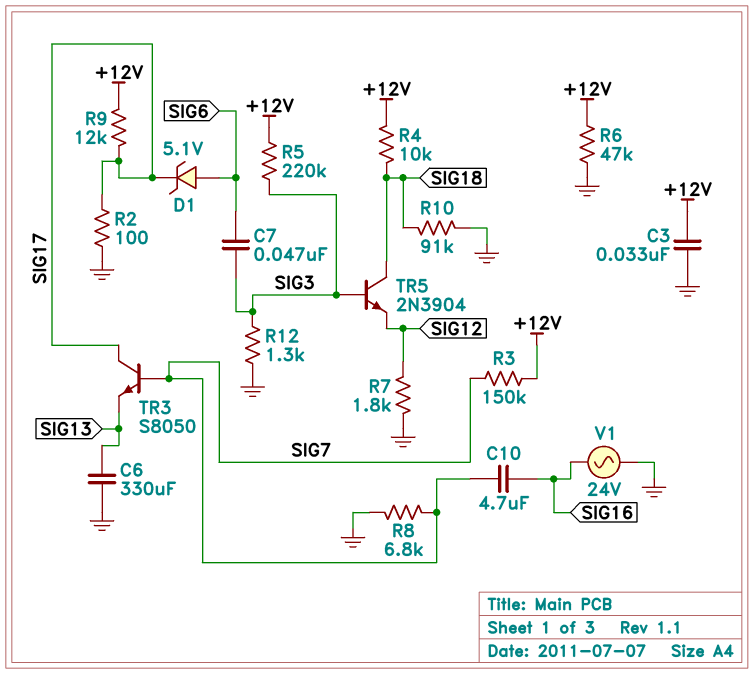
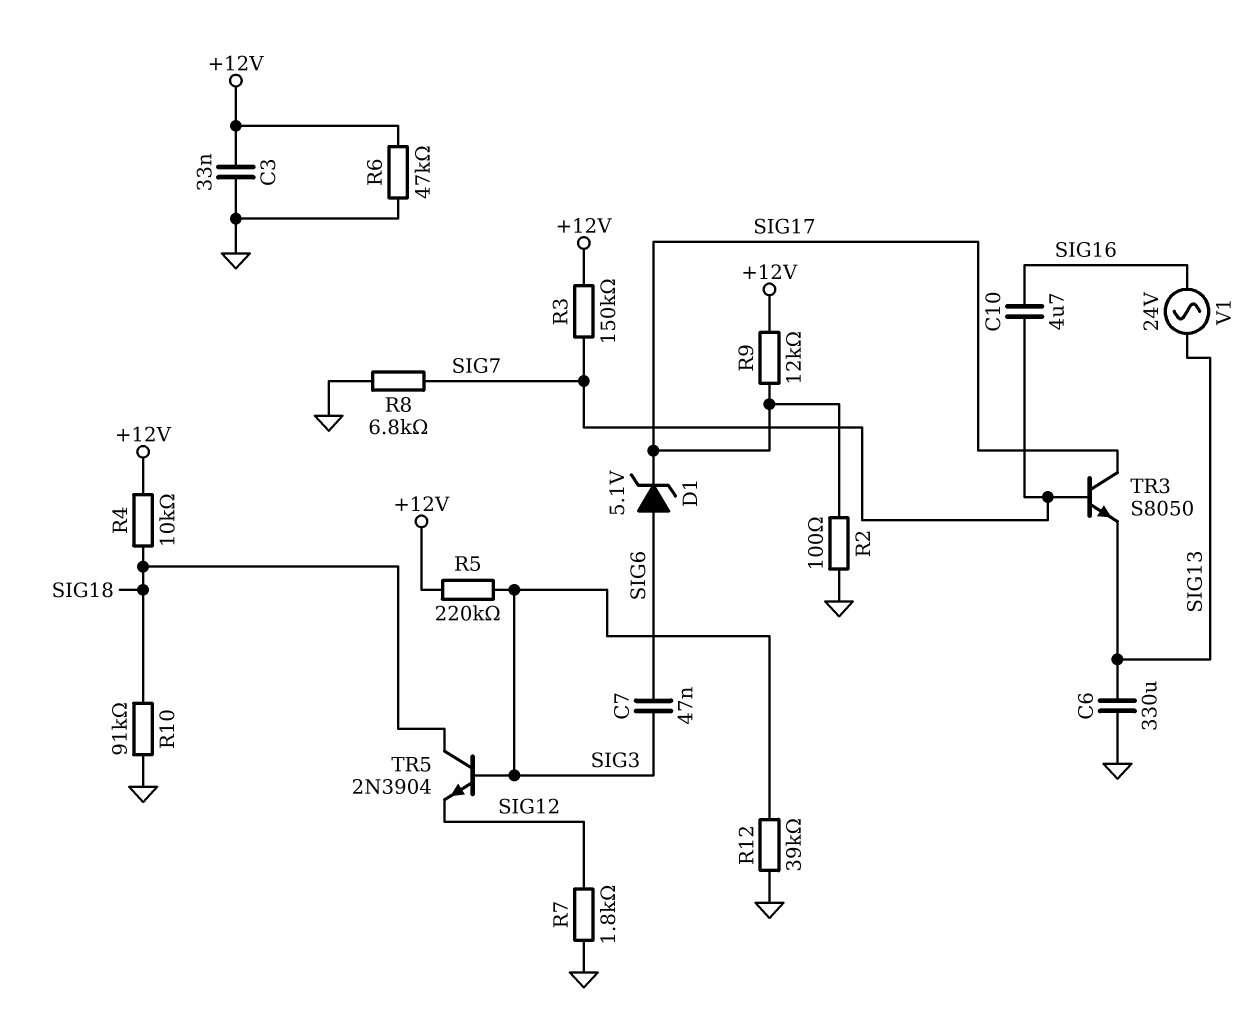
R12: 1.3k (GND, SIG3) -> 39k (GND, SIG3)
V1: AC 24V (GND, SIG16) -> AC 24V (SIG13, SIG16)

